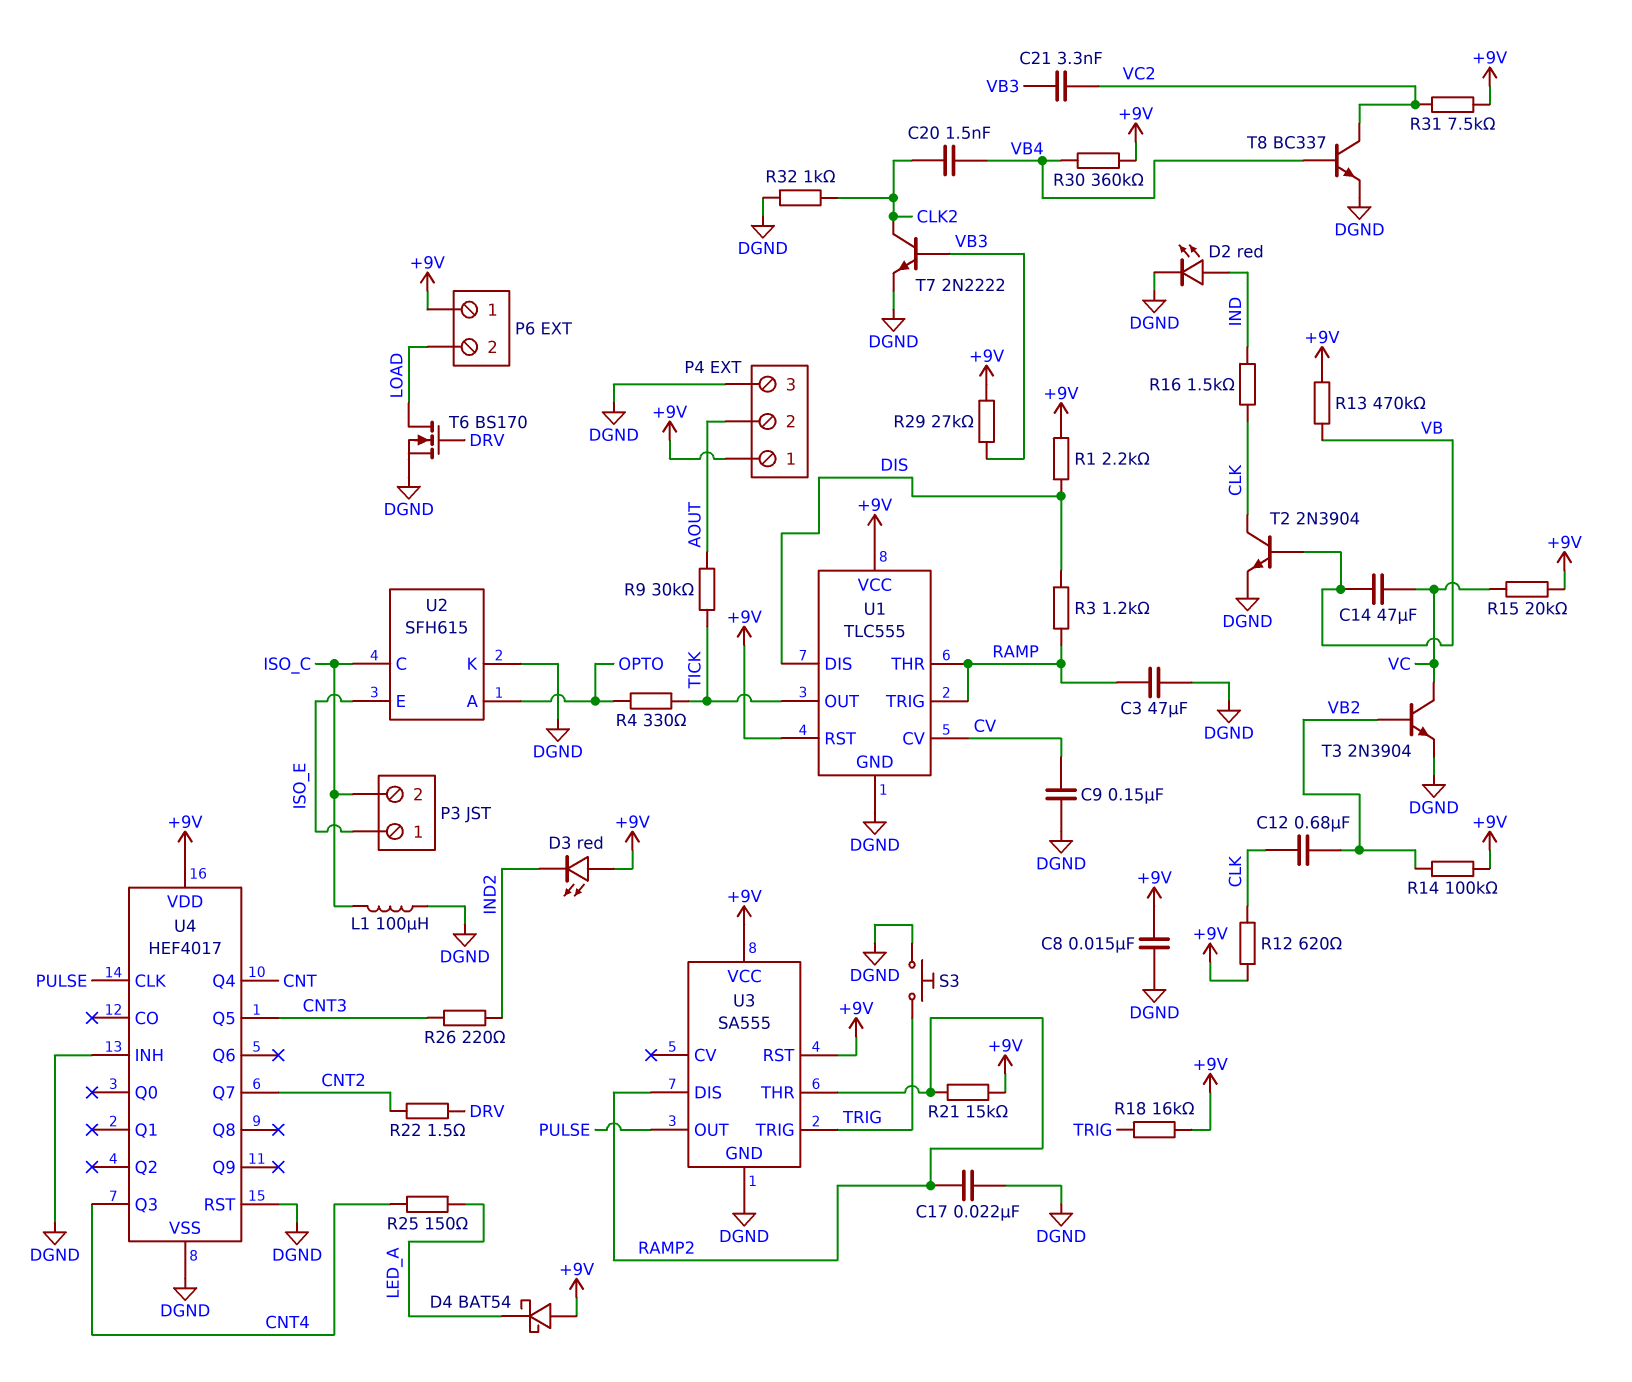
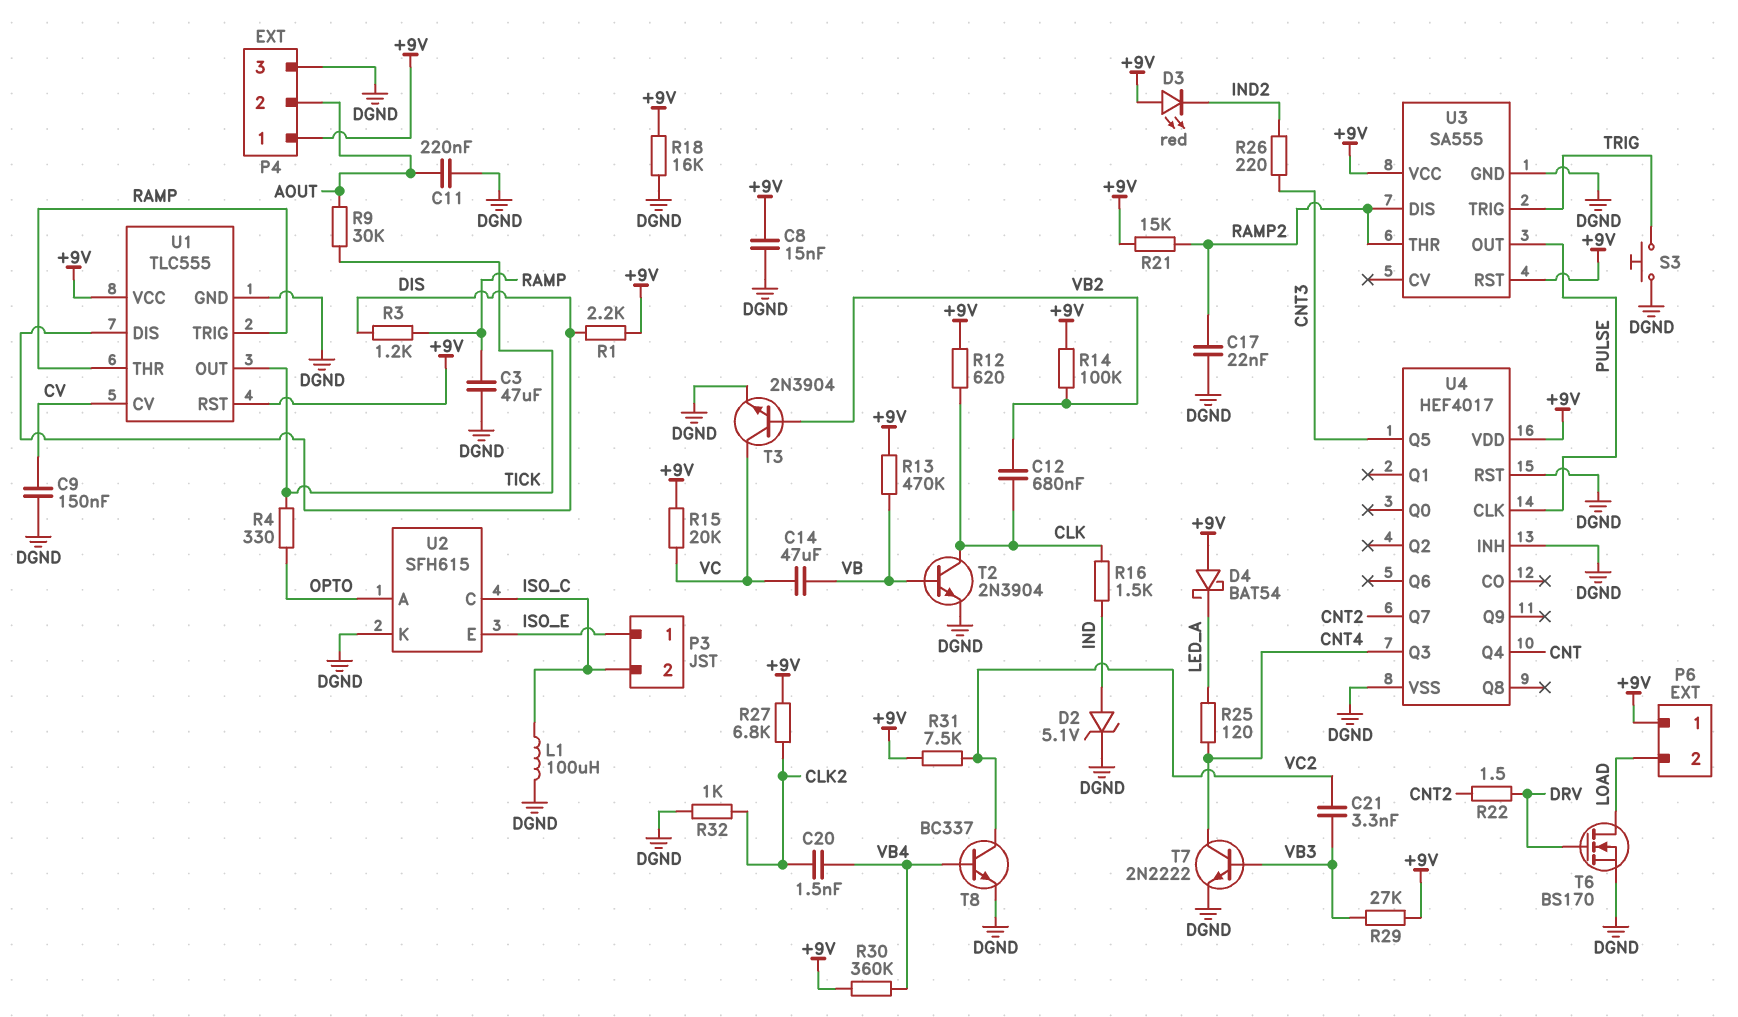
C11: none -> 220nF (AOUT, DGND)
D2: LED red (A IND, K DGND) -> zener 5.1V (A IND, K DGND)
R18: 16k (+9V, TRIG) -> 16k (+9V, DGND)
R25: 150 (CNT4, LED_A) -> 120 (CNT4, LED_A)
R27: none -> 6.8k (+9V, CLK2)
T7: NPN 2N2222 (B VB3, C CLK2, E DGND) -> NPN 2N2222 (B VB3, C CNT4, E DGND)

